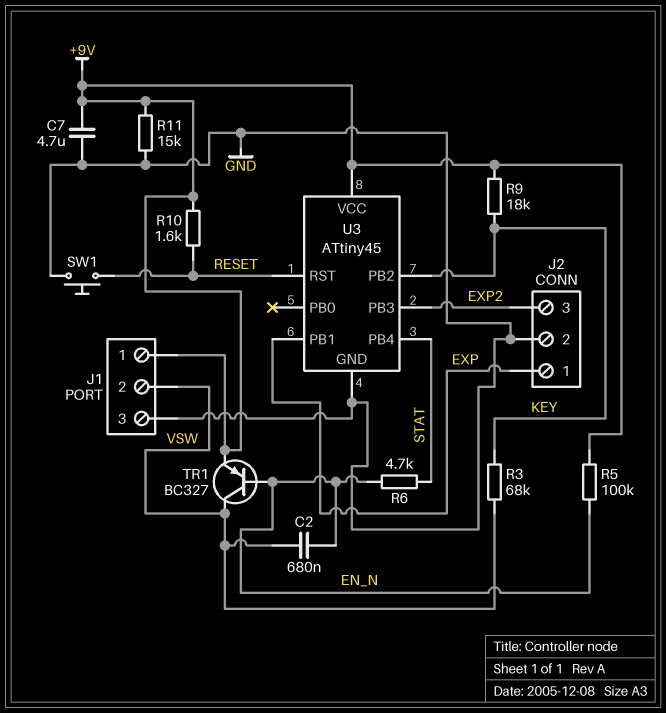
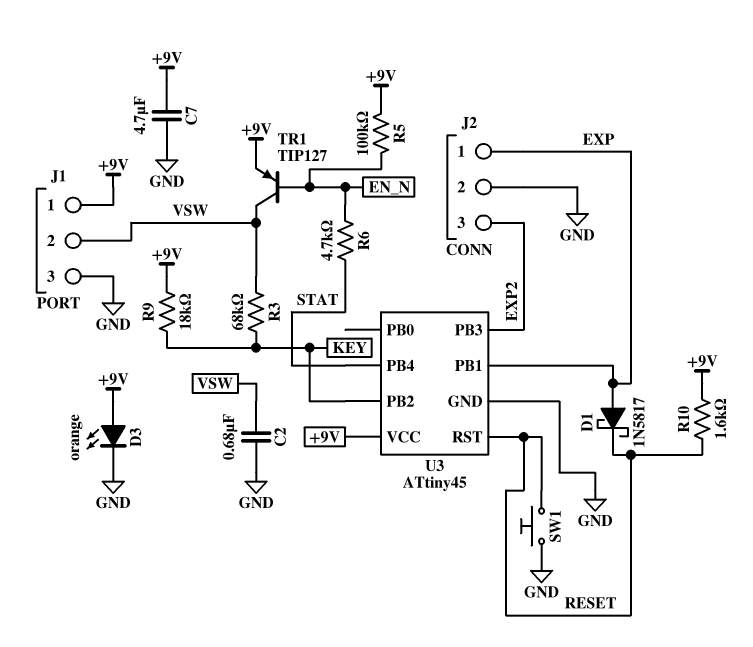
C2: 680nF (EN_N, VSW) -> 680nF (GND, VSW)
D1: none -> schottky 1N5817 (A EXP, K RESET)
D3: none -> LED orange (A +9V, K GND)
R11: 15k (+9V, GND) -> none
TR1: PNP BC327 (B EN_N, C VSW, E +9V) -> PNP TIP127 (B EN_N, C VSW, E +9V)

